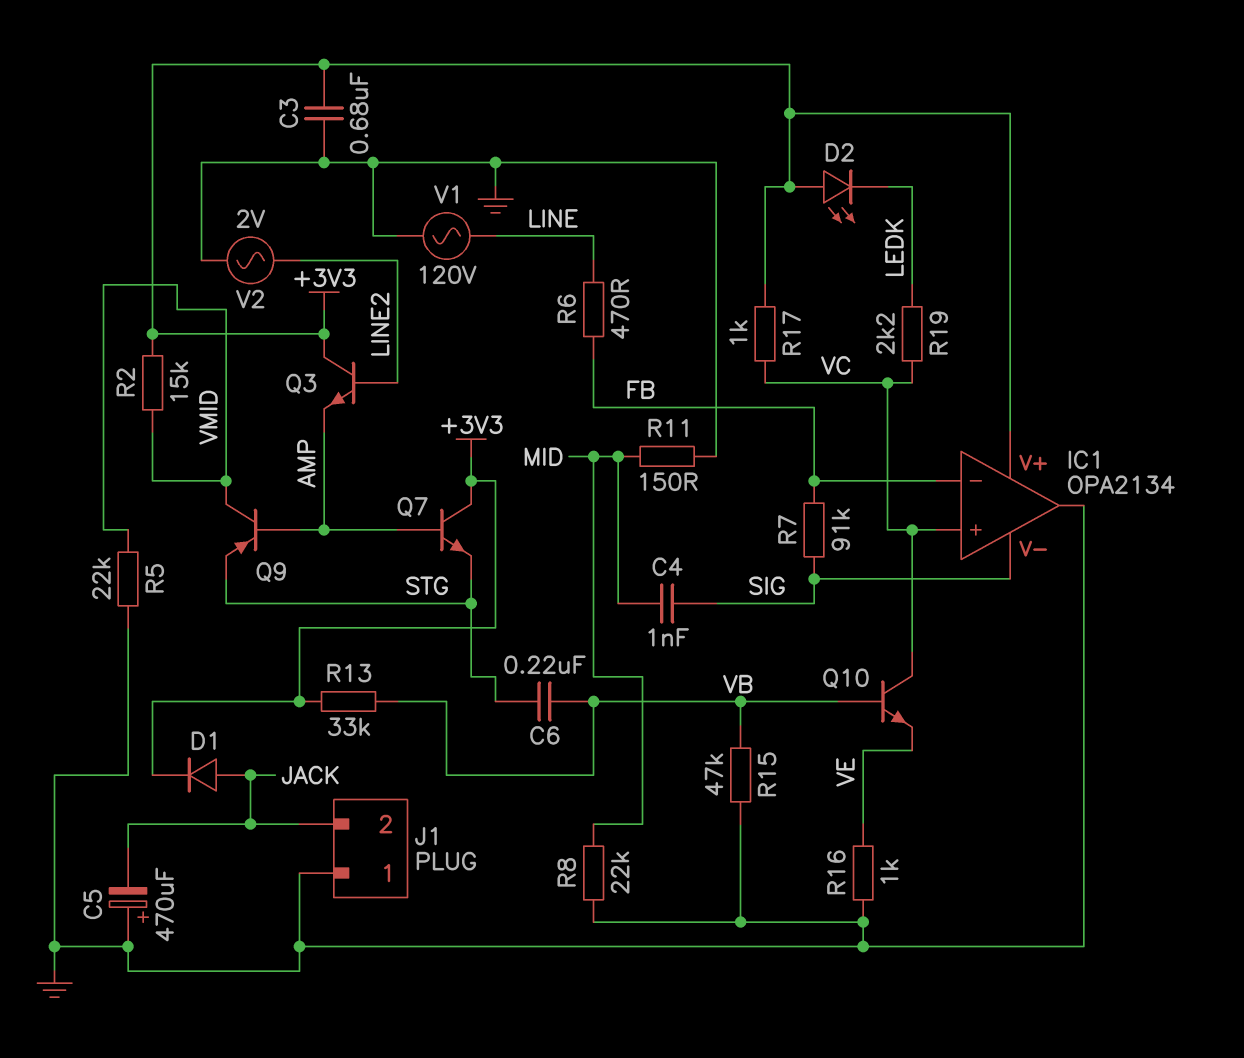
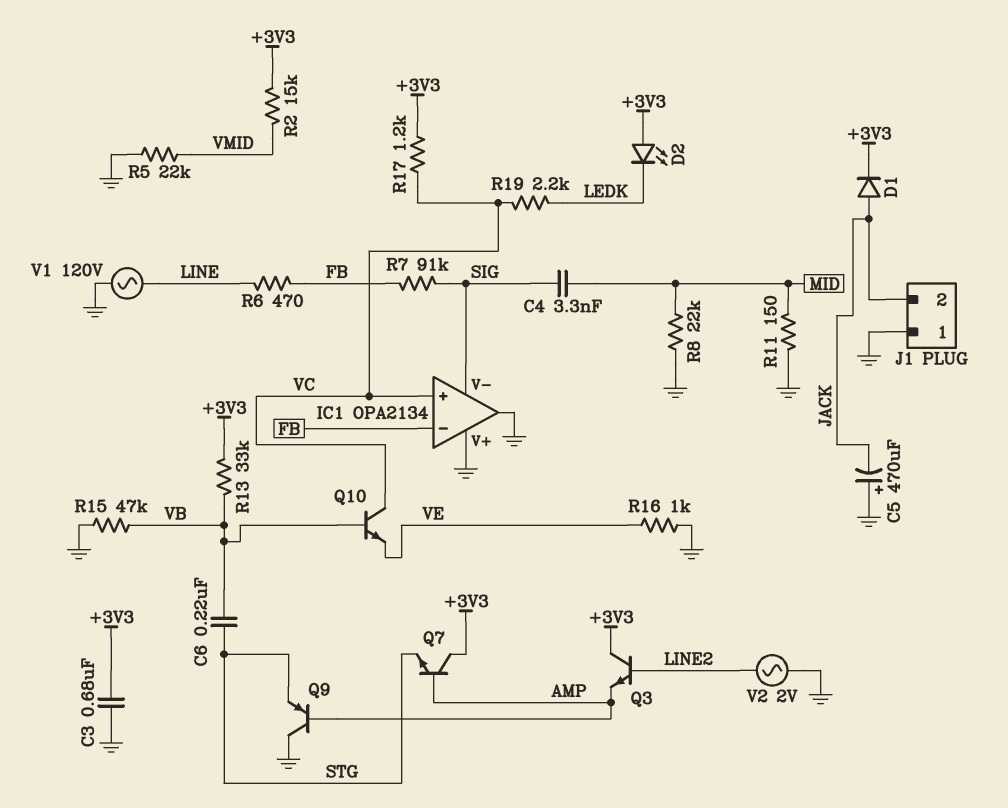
C4: 1nF (MID, SIG) -> 3.3nF (MID, SIG)
IC1 pin V+: +3V3 -> GND
Q9: PNP (B AMP, C VMID, E STG) -> PNP (B AMP, C GND, E STG)
R17: 1k (+3V3, VC) -> 1.2k (+3V3, VC)

